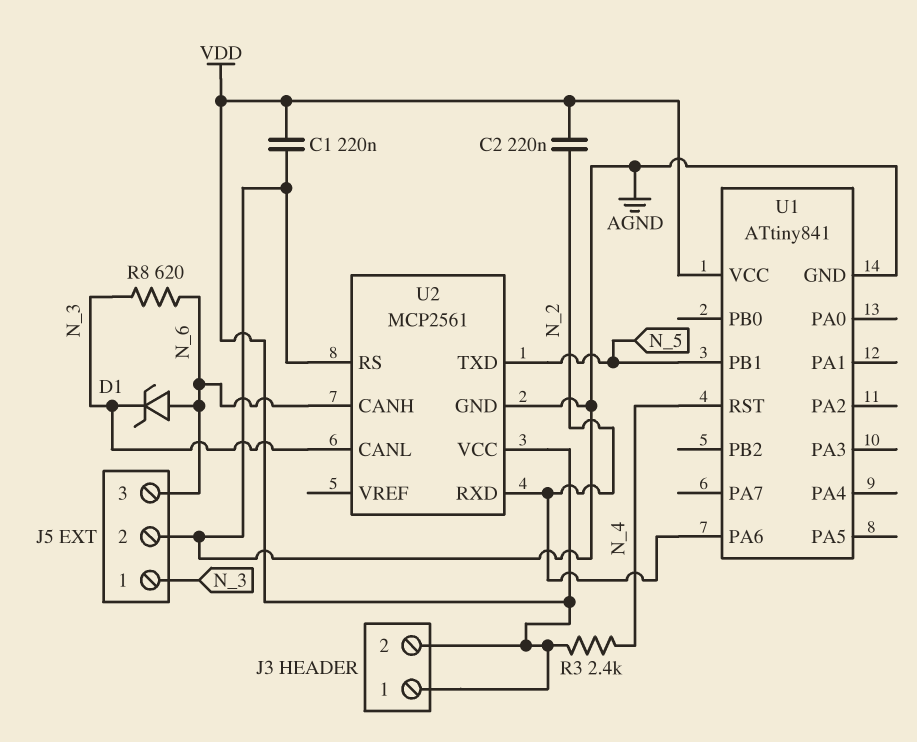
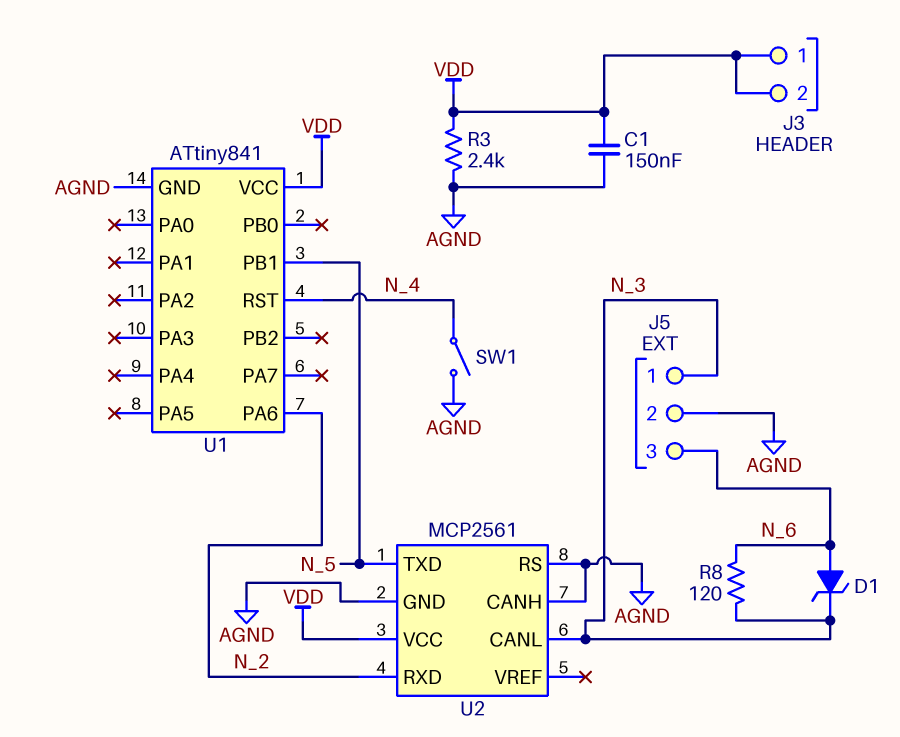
C1: 220nF (AGND, VDD) -> 150nF (AGND, VDD)
C2: 220nF (N_2, VDD) -> none
R3: 2.4k (N_4, VDD) -> 2.4k (AGND, VDD)
R8: 620 (N_3, N_6) -> 120 (N_3, N_6)
SW1: none -> switch (AGND, N_4)
U2 pin CANH: N_6 -> AGND

